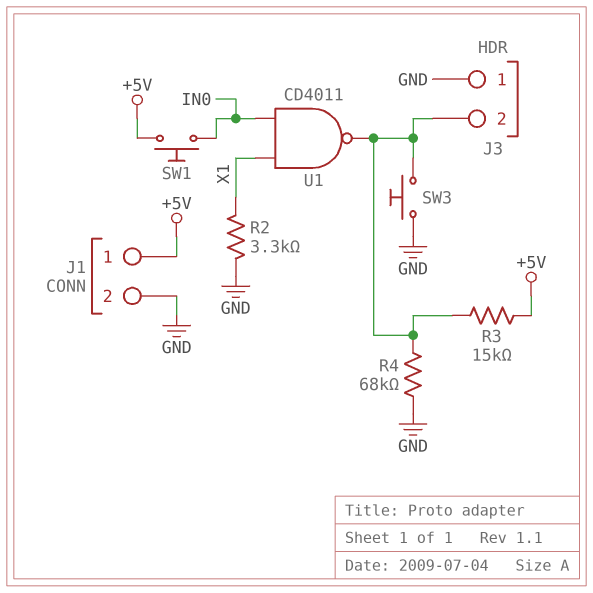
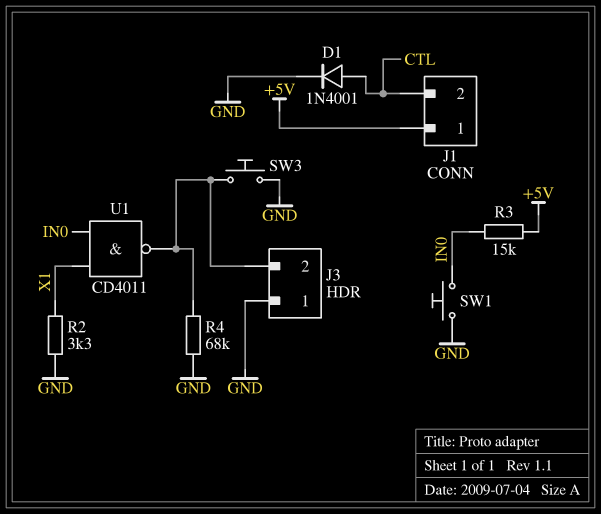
D1: none -> diode 1N4001 (A CTL, K GND)
J1 pin 2: GND -> CTL
R3: 15k (+5V, J3/2) -> 15k (+5V, IN0)
SW1: button (+5V, IN0) -> button (GND, IN0)

